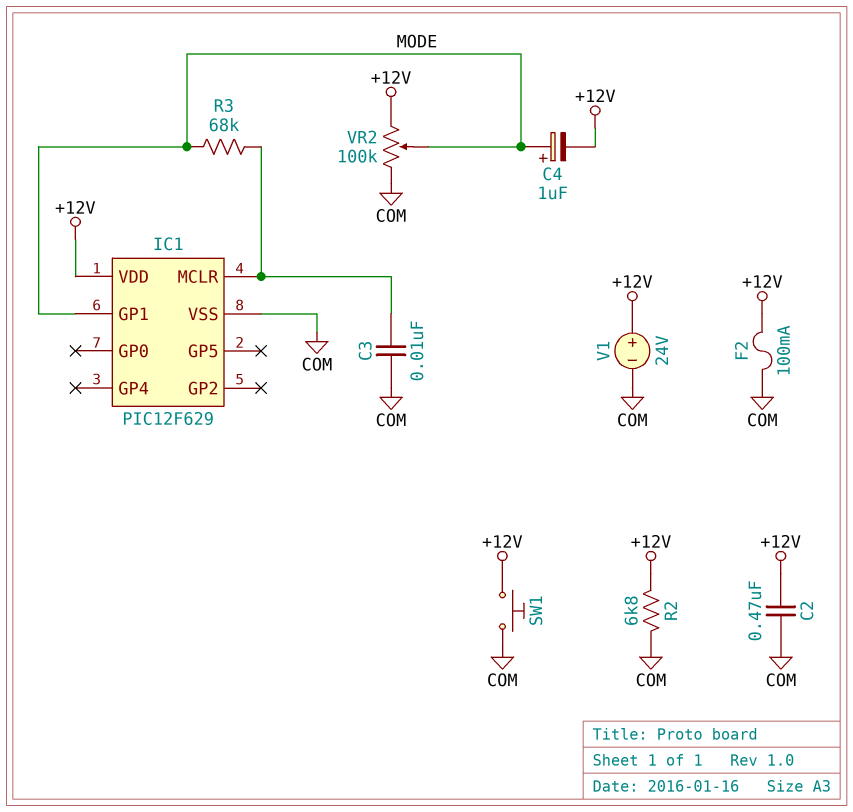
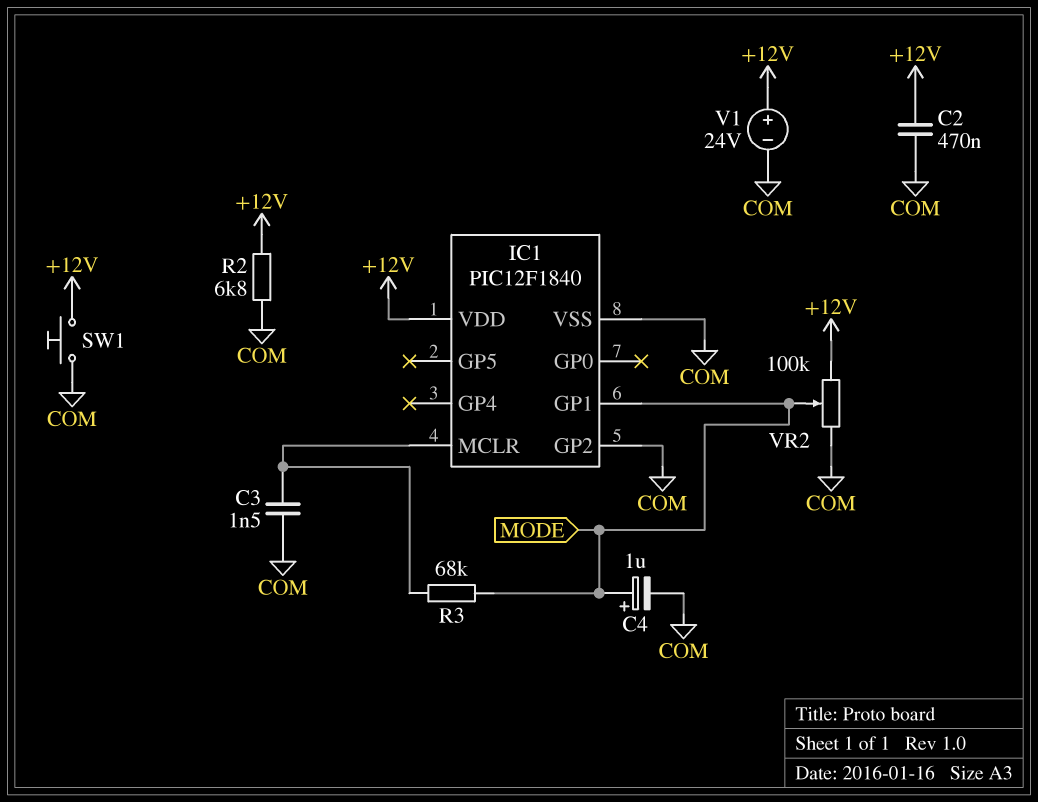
C3: 10nF (COM, IC1/MCLR) -> 1.5nF (COM, IC1/MCLR)
C4: 1uF (plus MODE, minus +12V) -> 1uF (plus MODE, minus COM)
F2: 100mA (+12V, COM) -> none
IC1: PIC12F629 -> PIC12F1840
IC1 pin GP2: none -> COM

